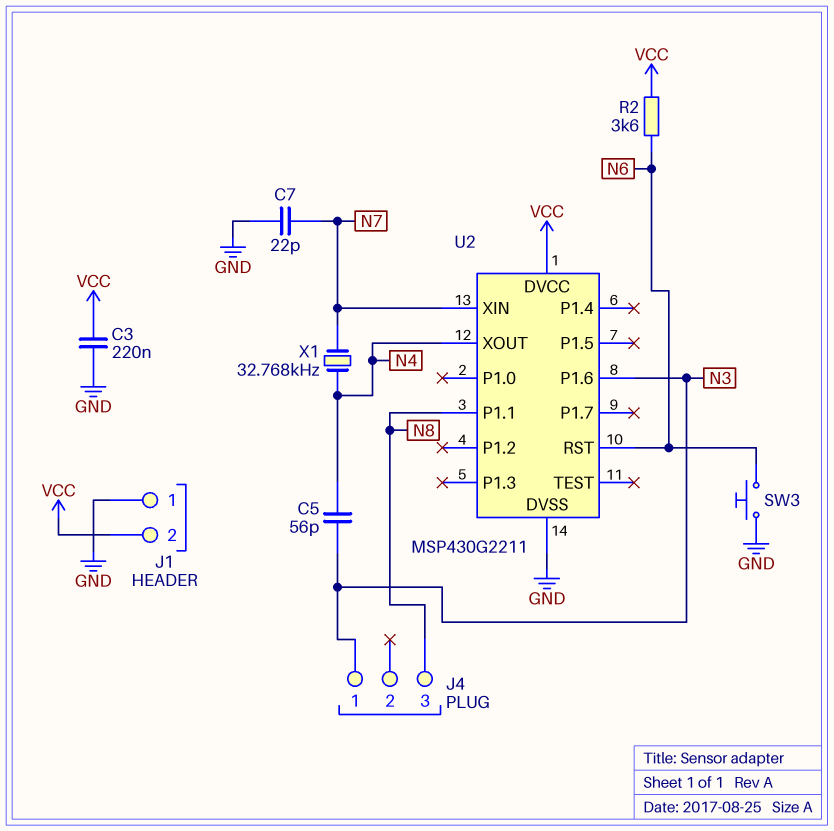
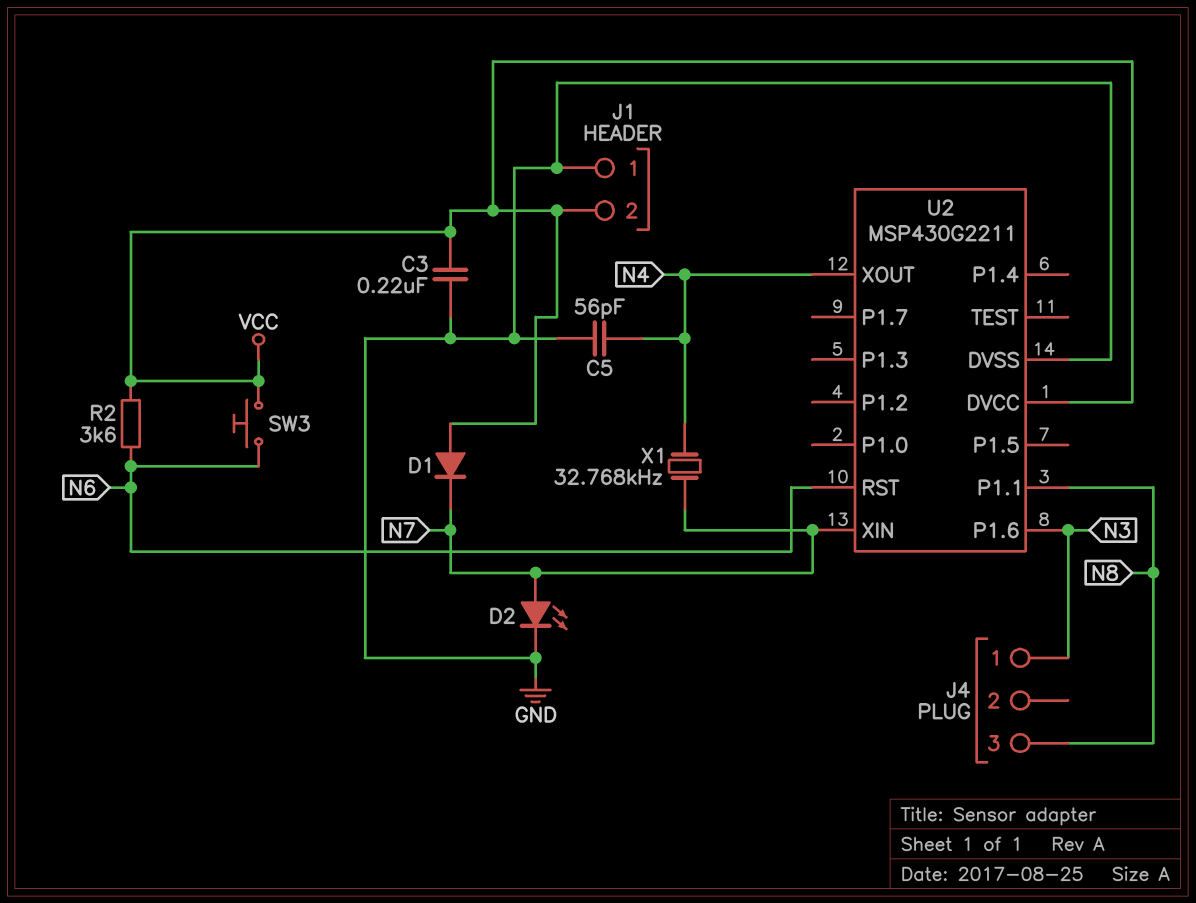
C5: 56pF (N3, N4) -> 56pF (GND, N4)
C7: 22pF (GND, N7) -> none
D1: none -> diode (A VCC, K N7)
D2: none -> LED (A N7, K GND)
SW3: button (GND, N6) -> button (N6, VCC)

